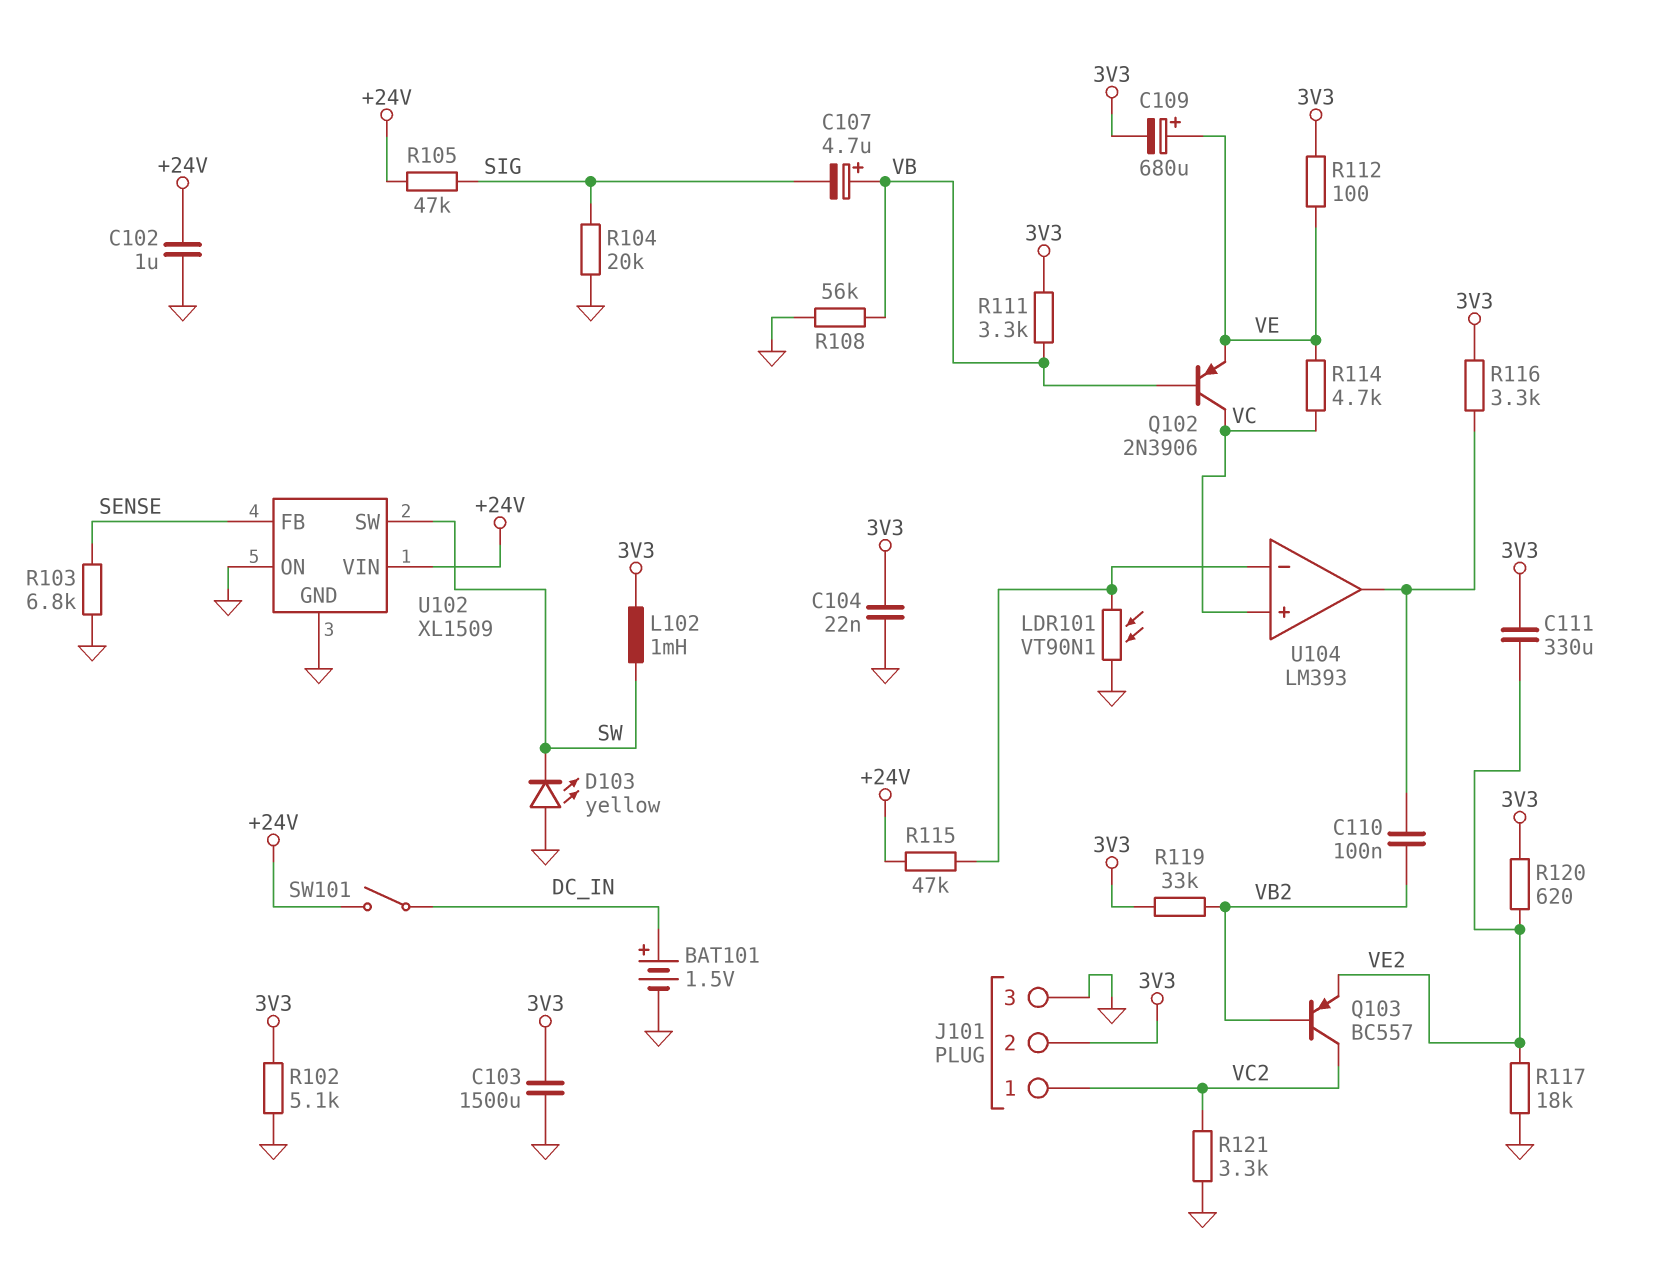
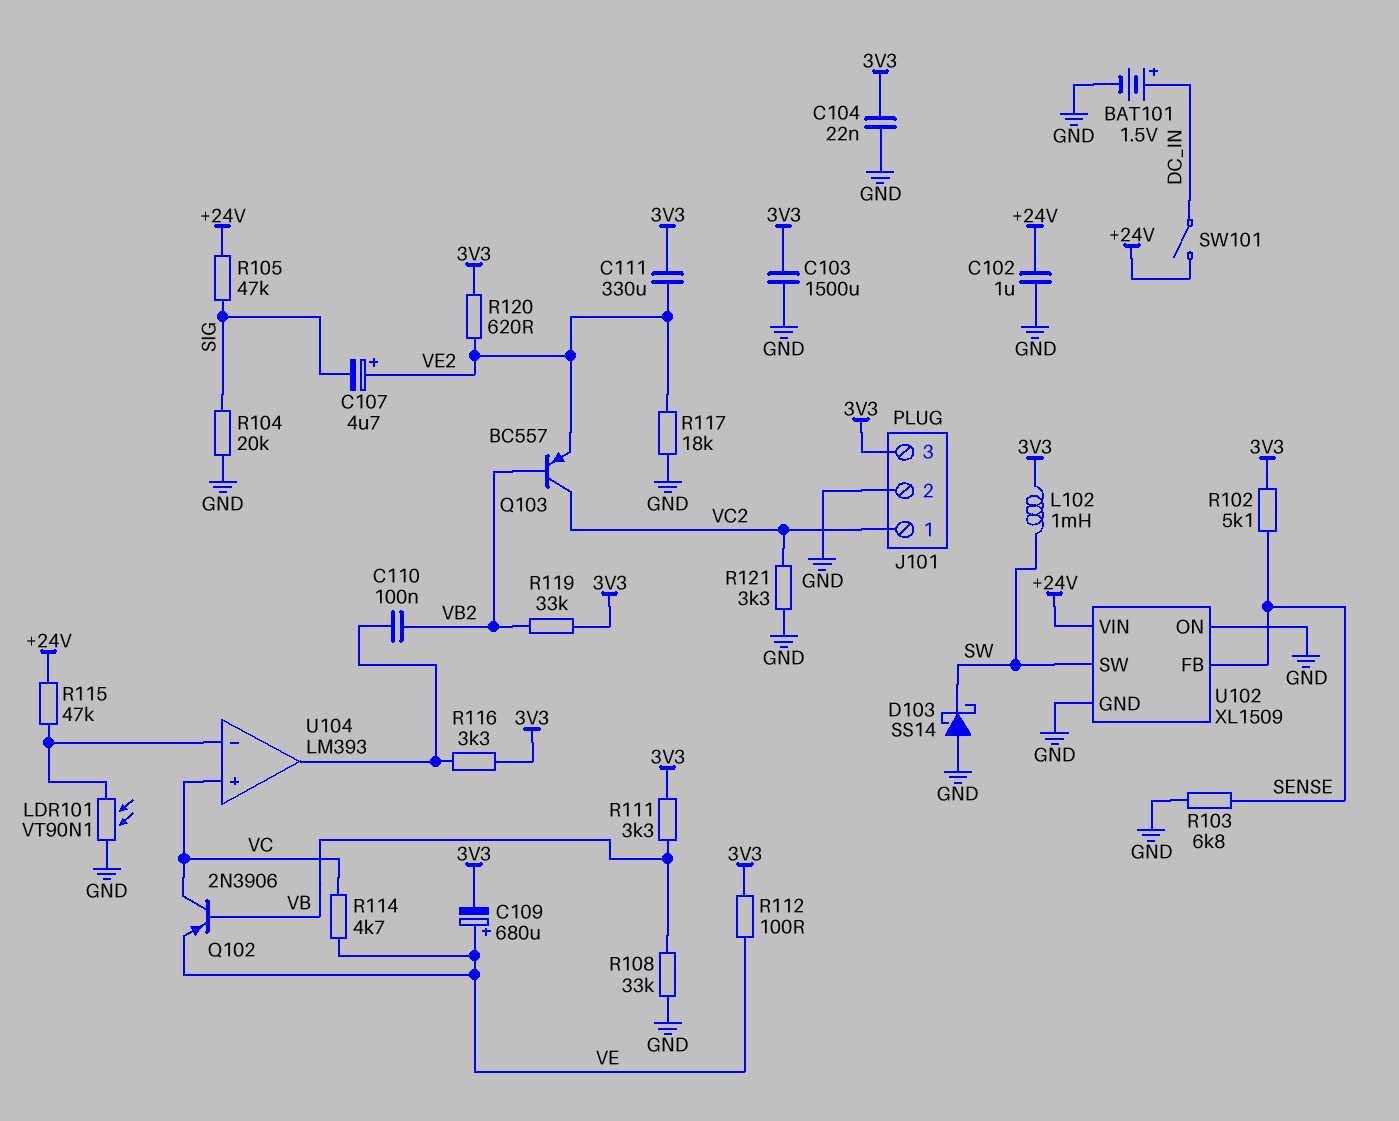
C107: 4.7uF (plus VB, minus SIG) -> 4.7uF (plus VE2, minus SIG)
D103: LED yellow (A GND, K SW) -> schottky SS14 (A GND, K SW)
J101 pin 2: 3V3 -> GND
J101 pin 3: GND -> 3V3
R102: 5.1k (3V3, GND) -> 5.1k (3V3, SENSE)
R108: 56k (GND, VB) -> 33k (GND, VB)

